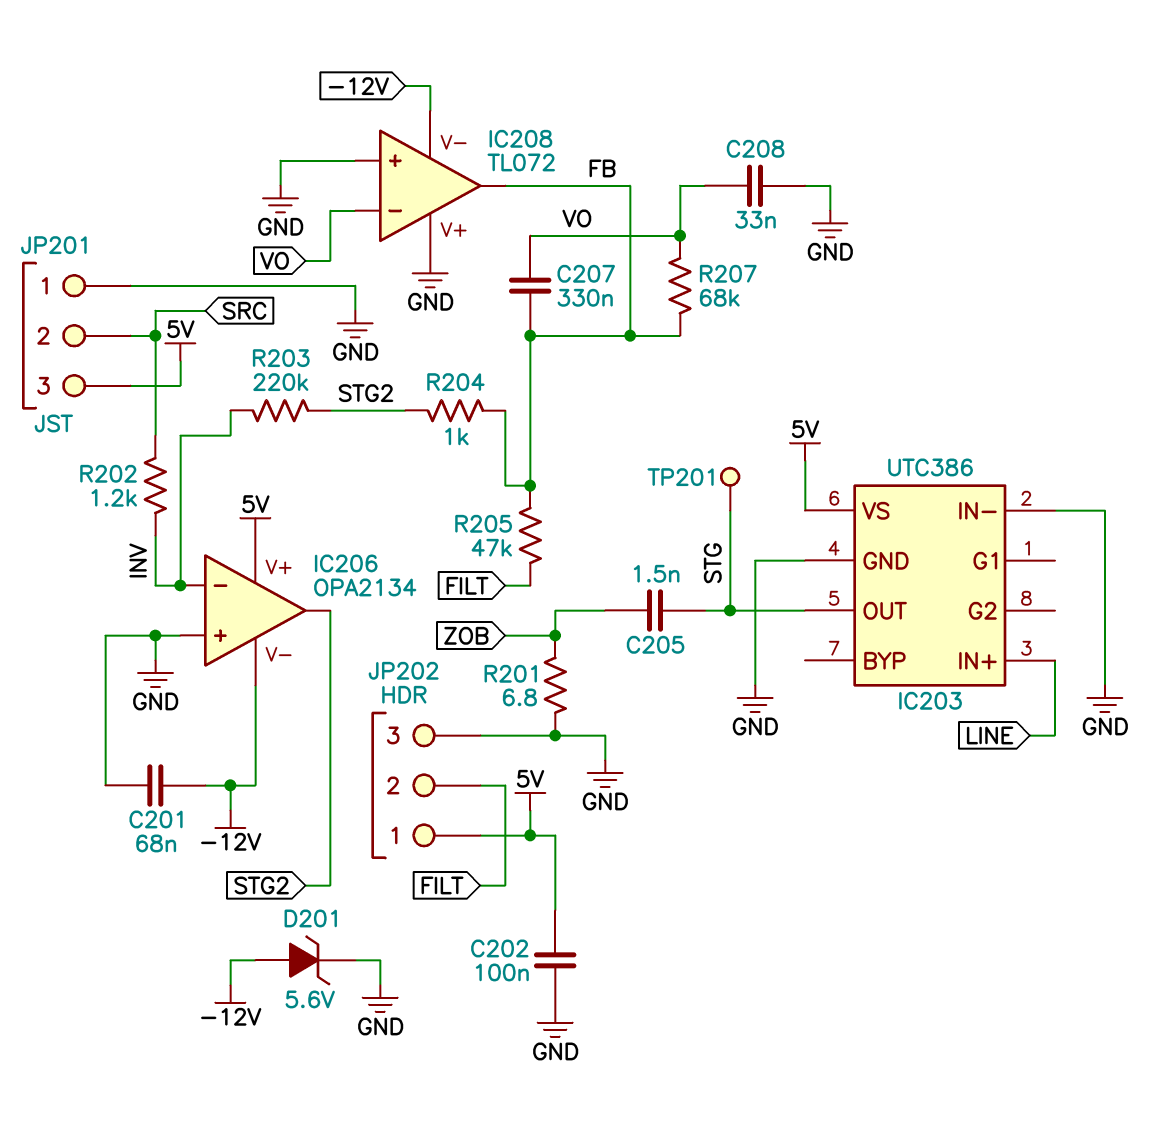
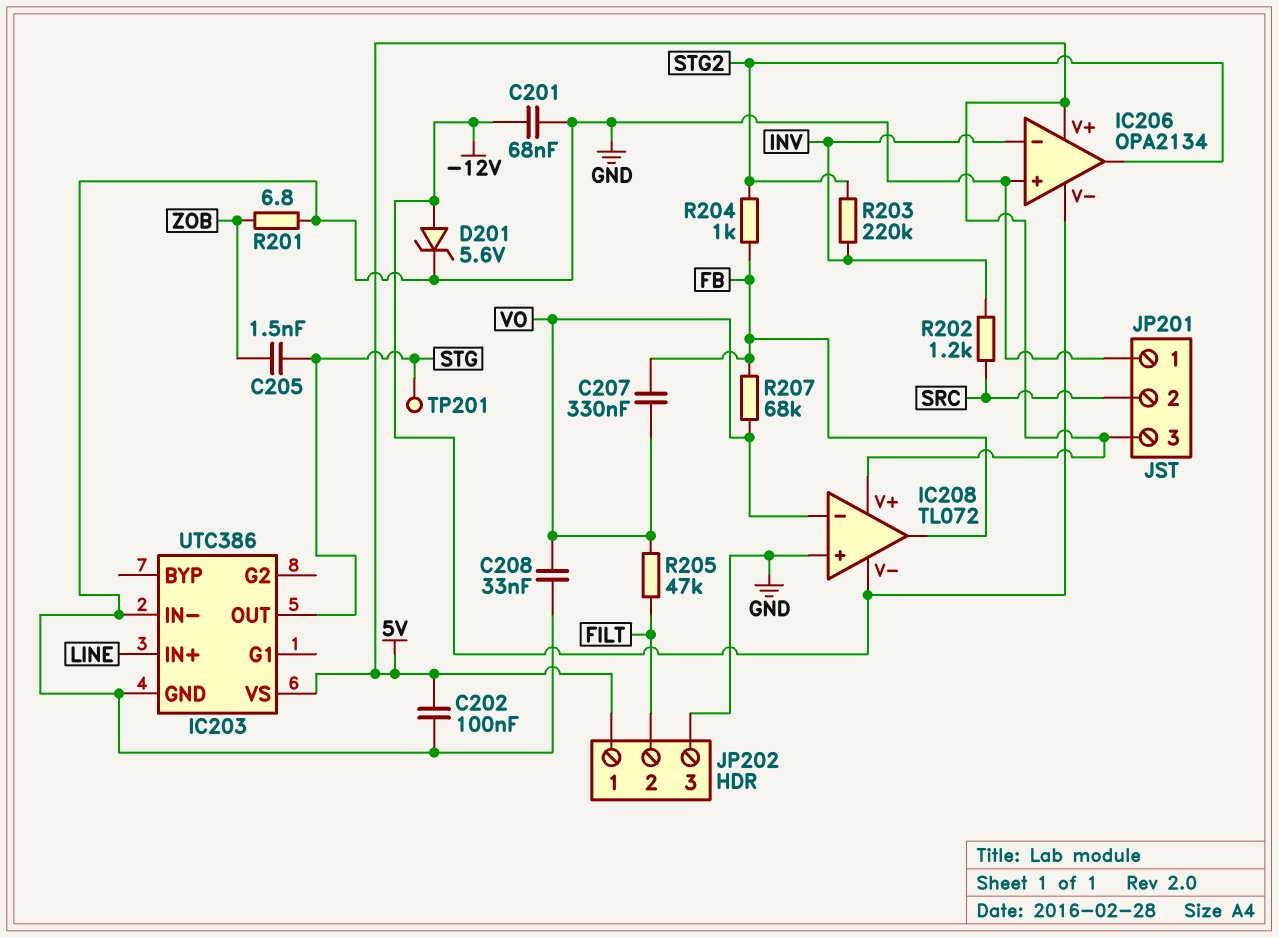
IC208 pin V+: GND -> 5V
R205: 47k (FB, FILT) -> 47k (FILT, VO)

